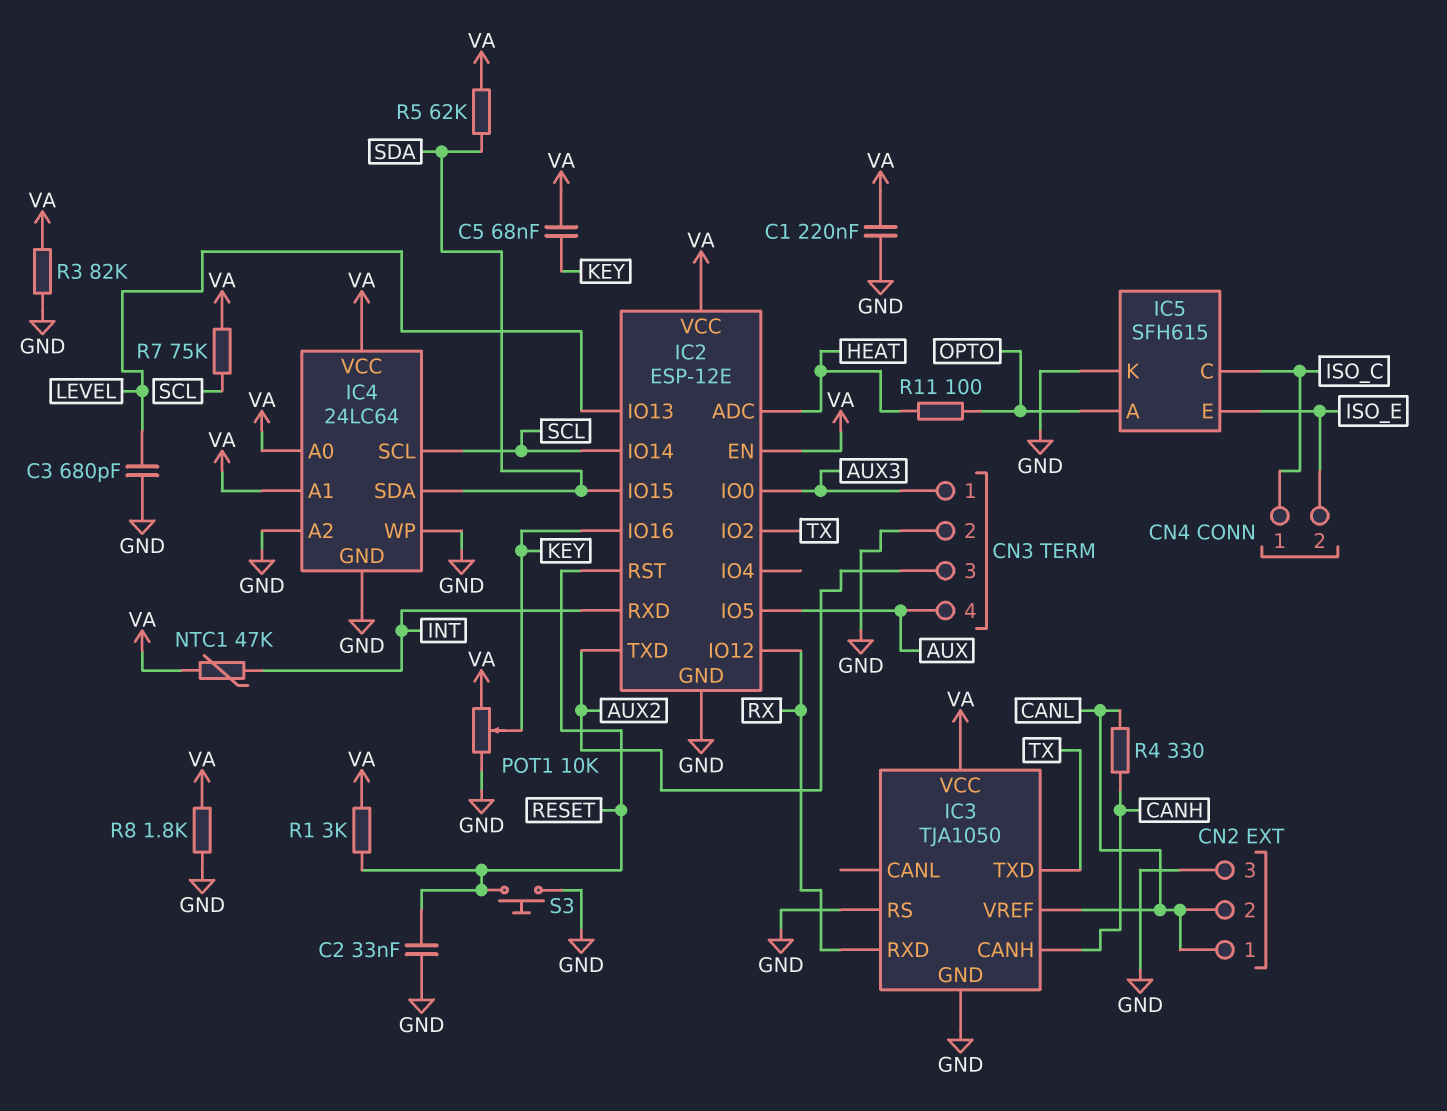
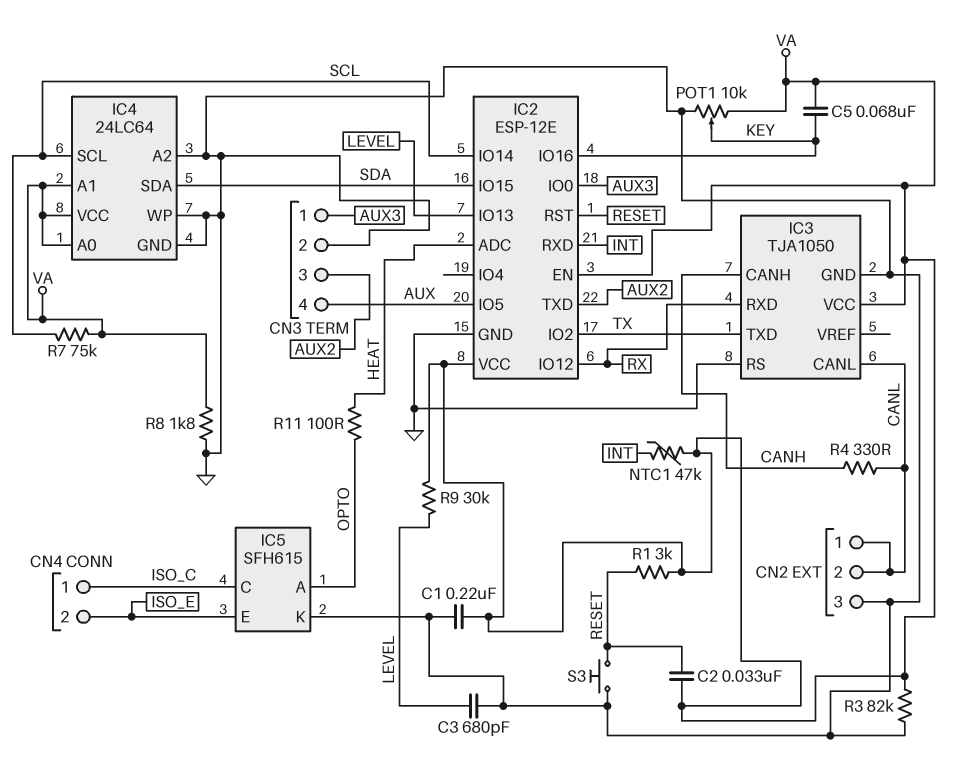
C2: 33nF (GND, RESET) -> 33nF (RESET, VA)
IC3 pin CANL: none -> CANL
IC3 pin VREF: CANL -> none
R5: 62k (SDA, VA) -> none
R9: none -> 30k (LEVEL, VA)

